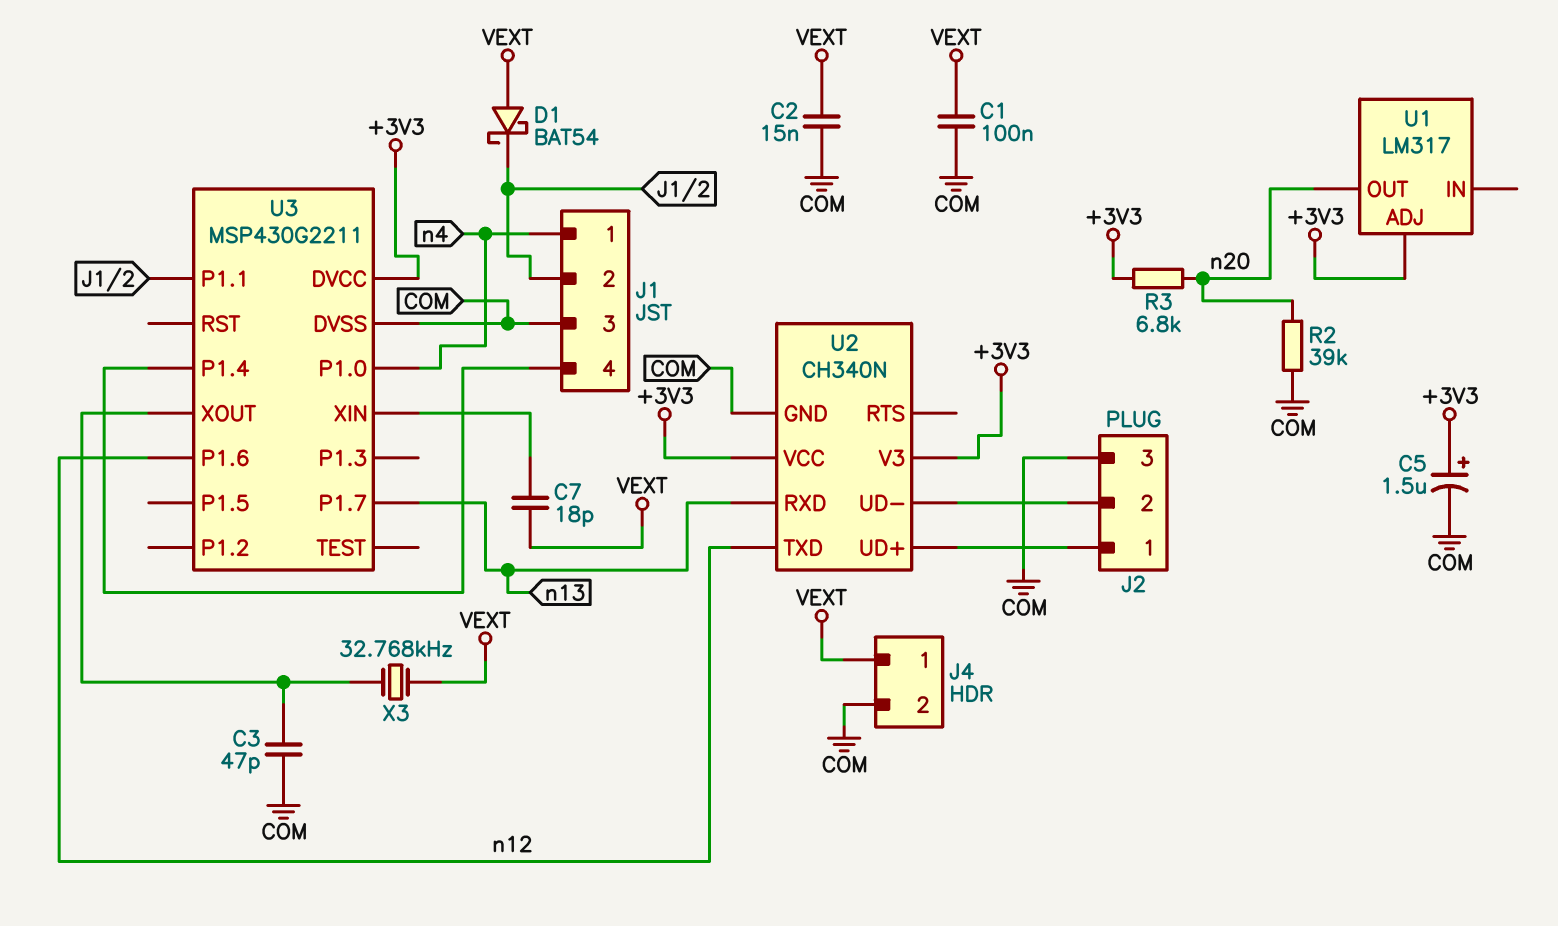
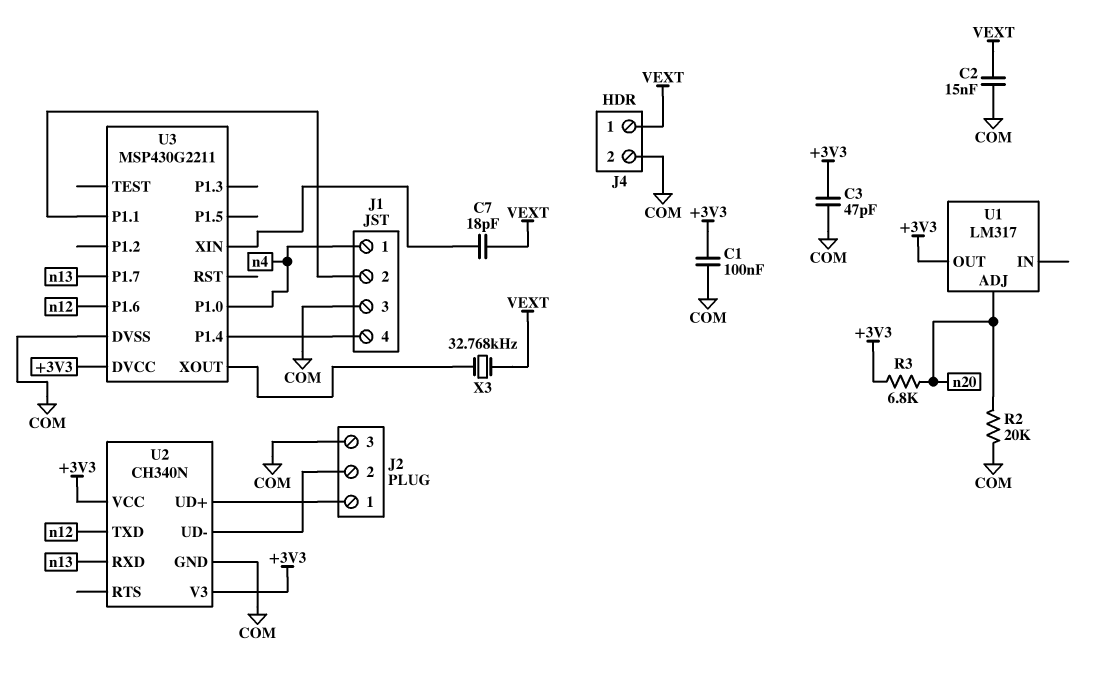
C1: 100nF (COM, VEXT) -> 100nF (+3V3, COM)
C3: 47pF (COM, U3/XOUT) -> 47pF (+3V3, COM)
C5: 1.5uF (plus +3V3, minus COM) -> none
D1: schottky BAT54 (A VEXT, K J1/2) -> none
R2: 39k (COM, n20) -> 20k (COM, n20)
U1 pin ADJ: +3V3 -> n20
U1 pin OUT: n20 -> +3V3

